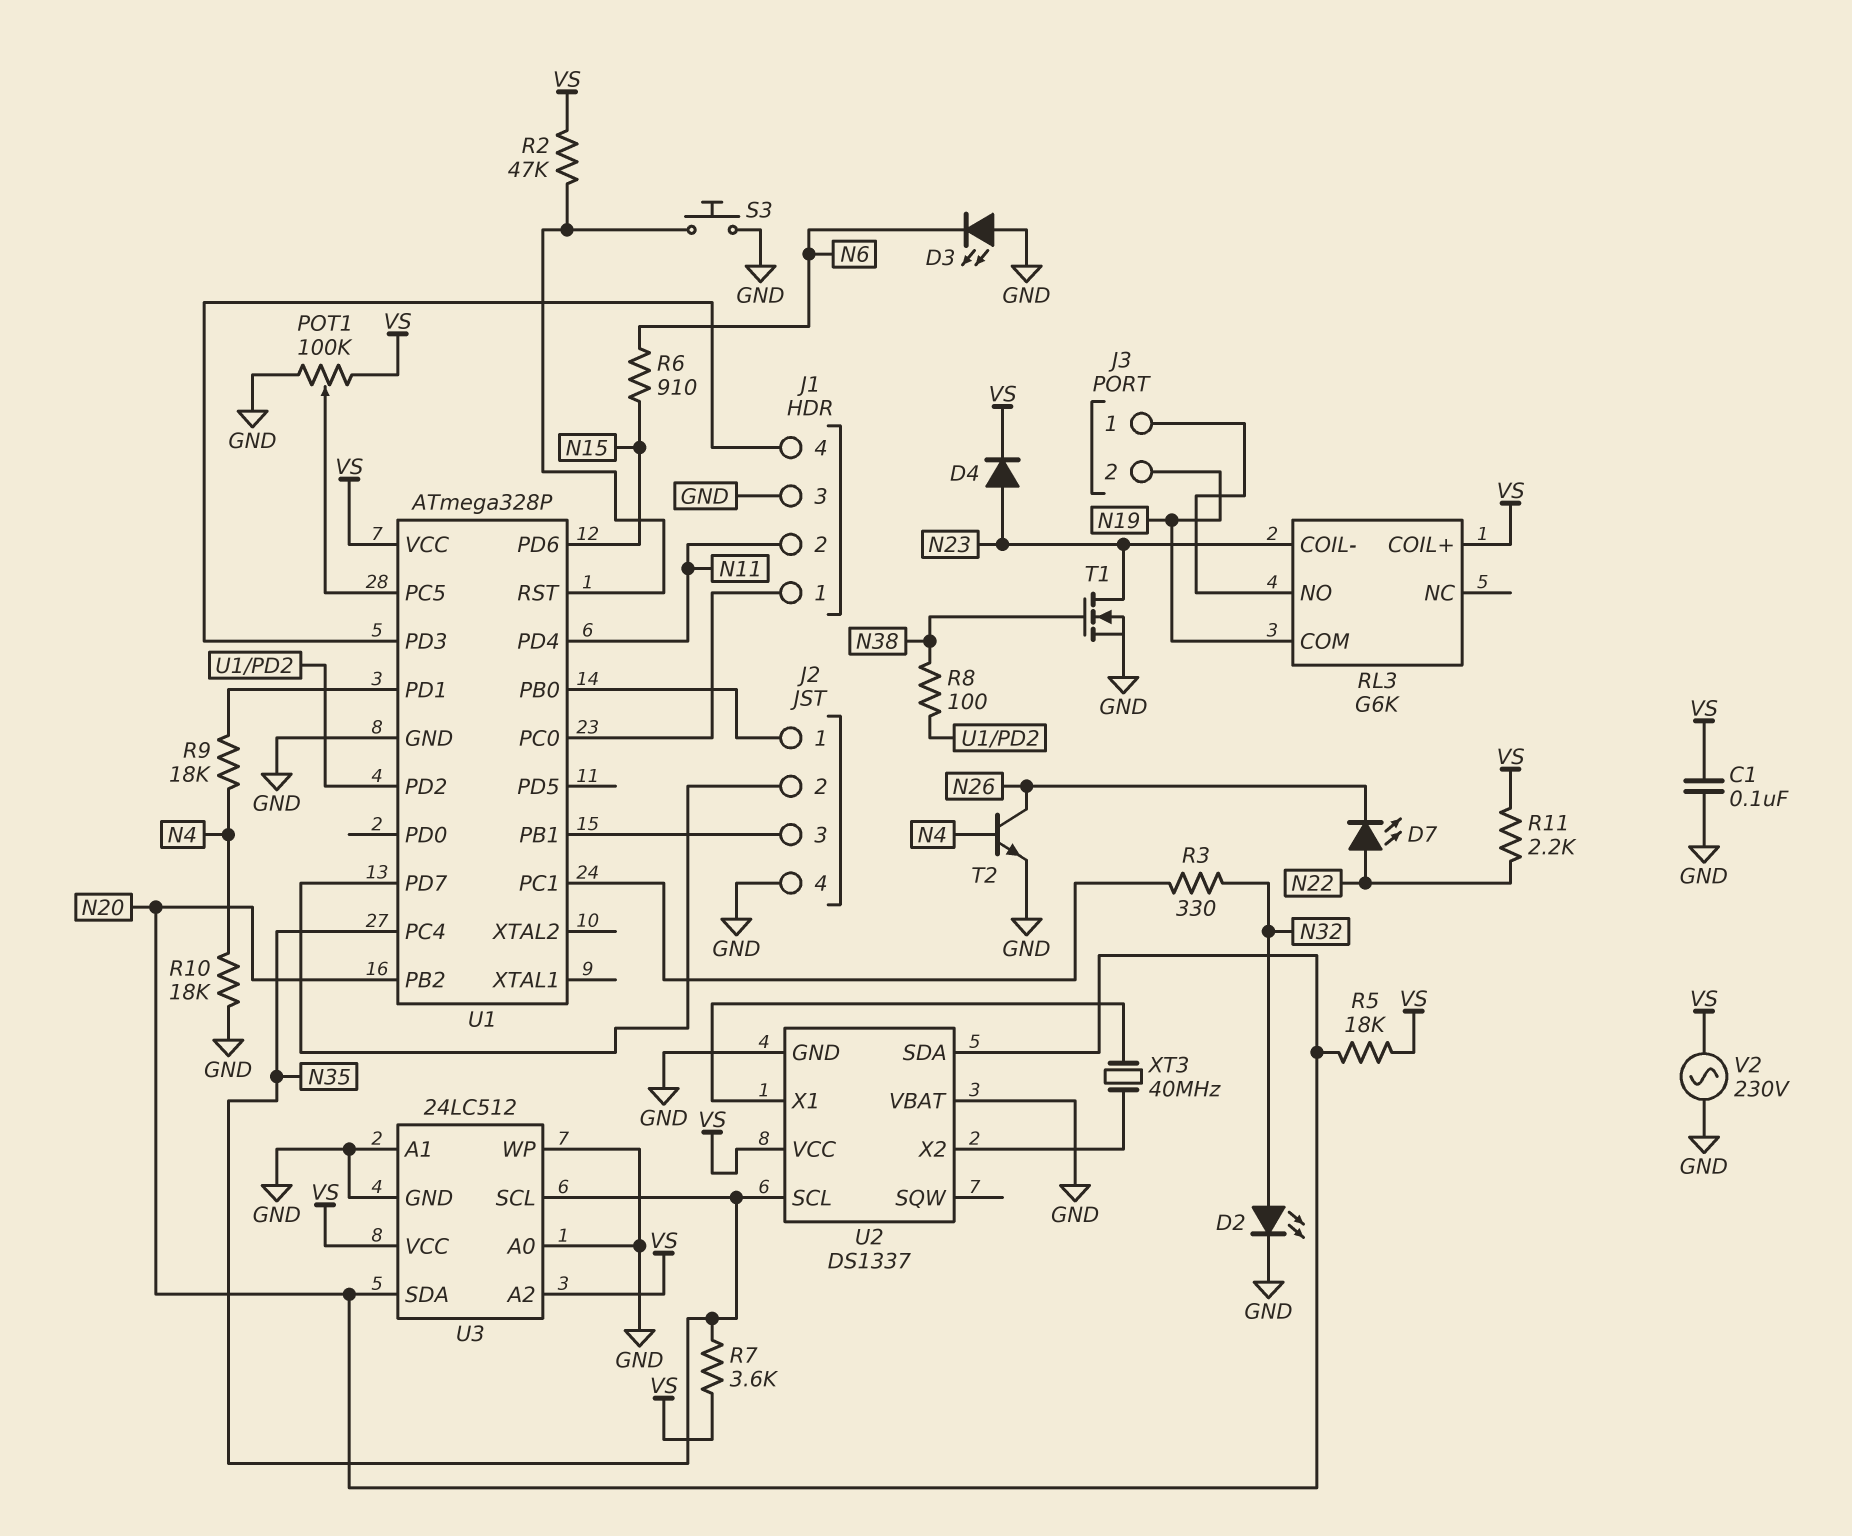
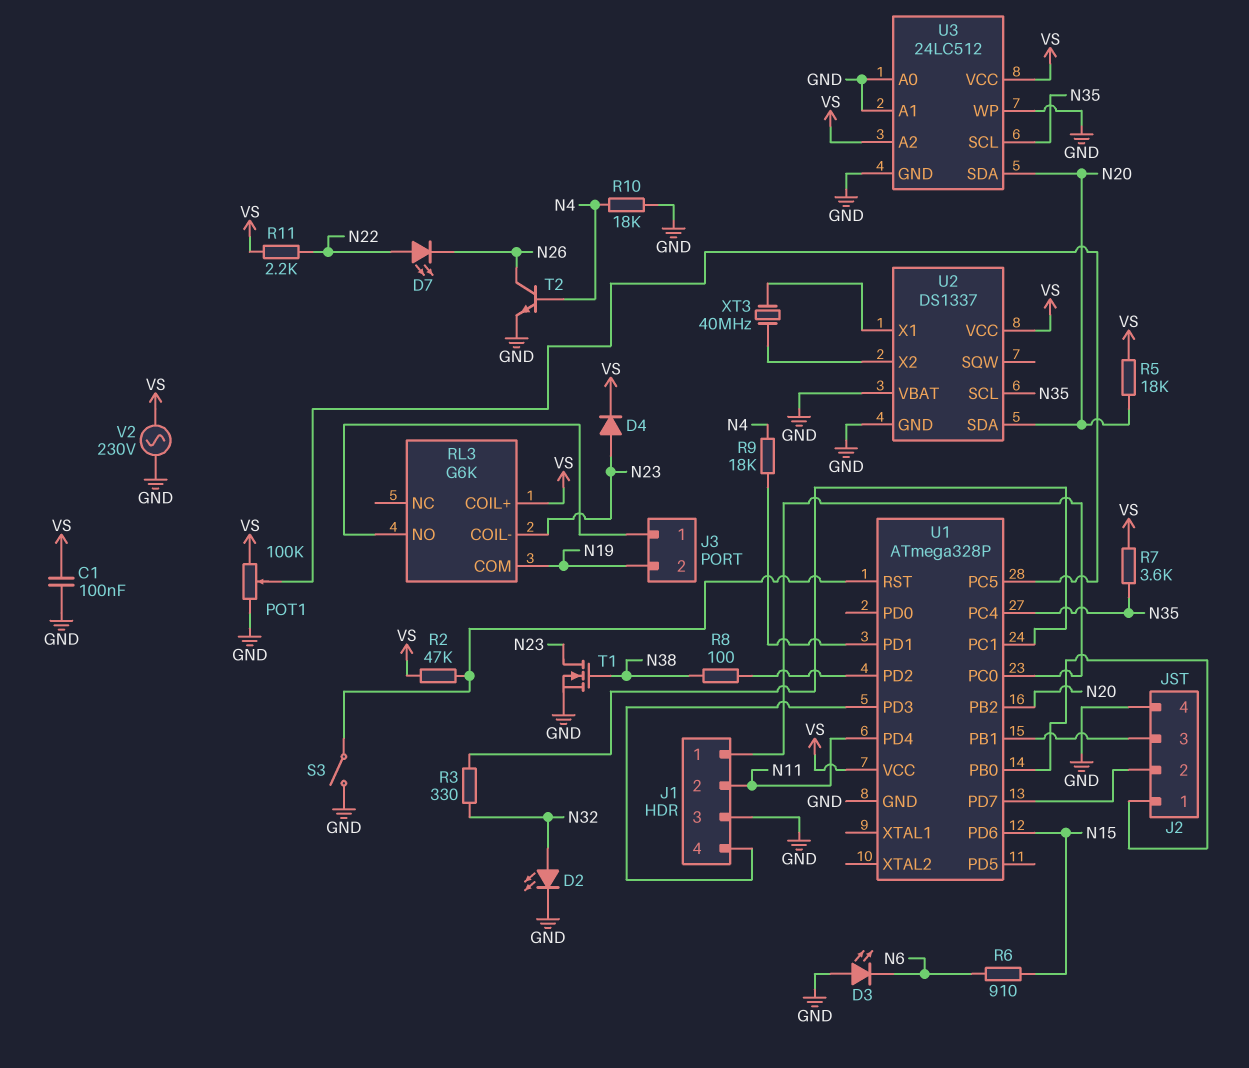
S3: button (GND, U1/RST) -> switch (GND, U1/RST)

